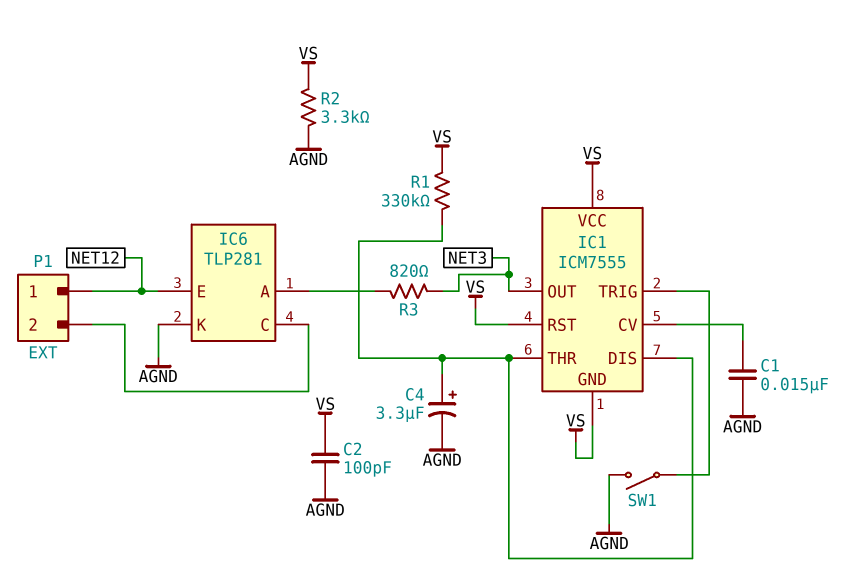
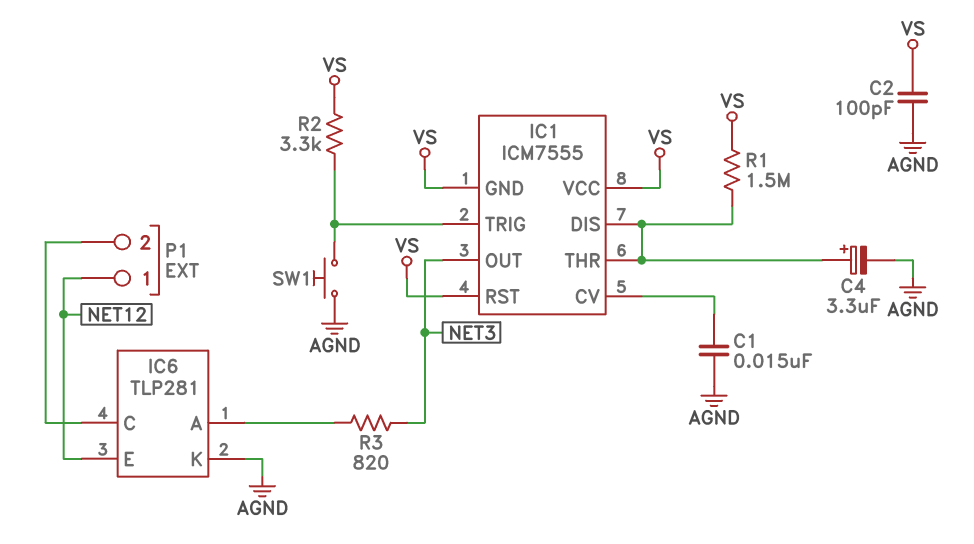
R1: 330k (IC1/DIS, VS) -> 1.5M (IC1/DIS, VS)
R2: 3.3k (AGND, VS) -> 3.3k (IC1/TRIG, VS)
SW1: switch (AGND, IC1/TRIG) -> button (AGND, IC1/TRIG)

